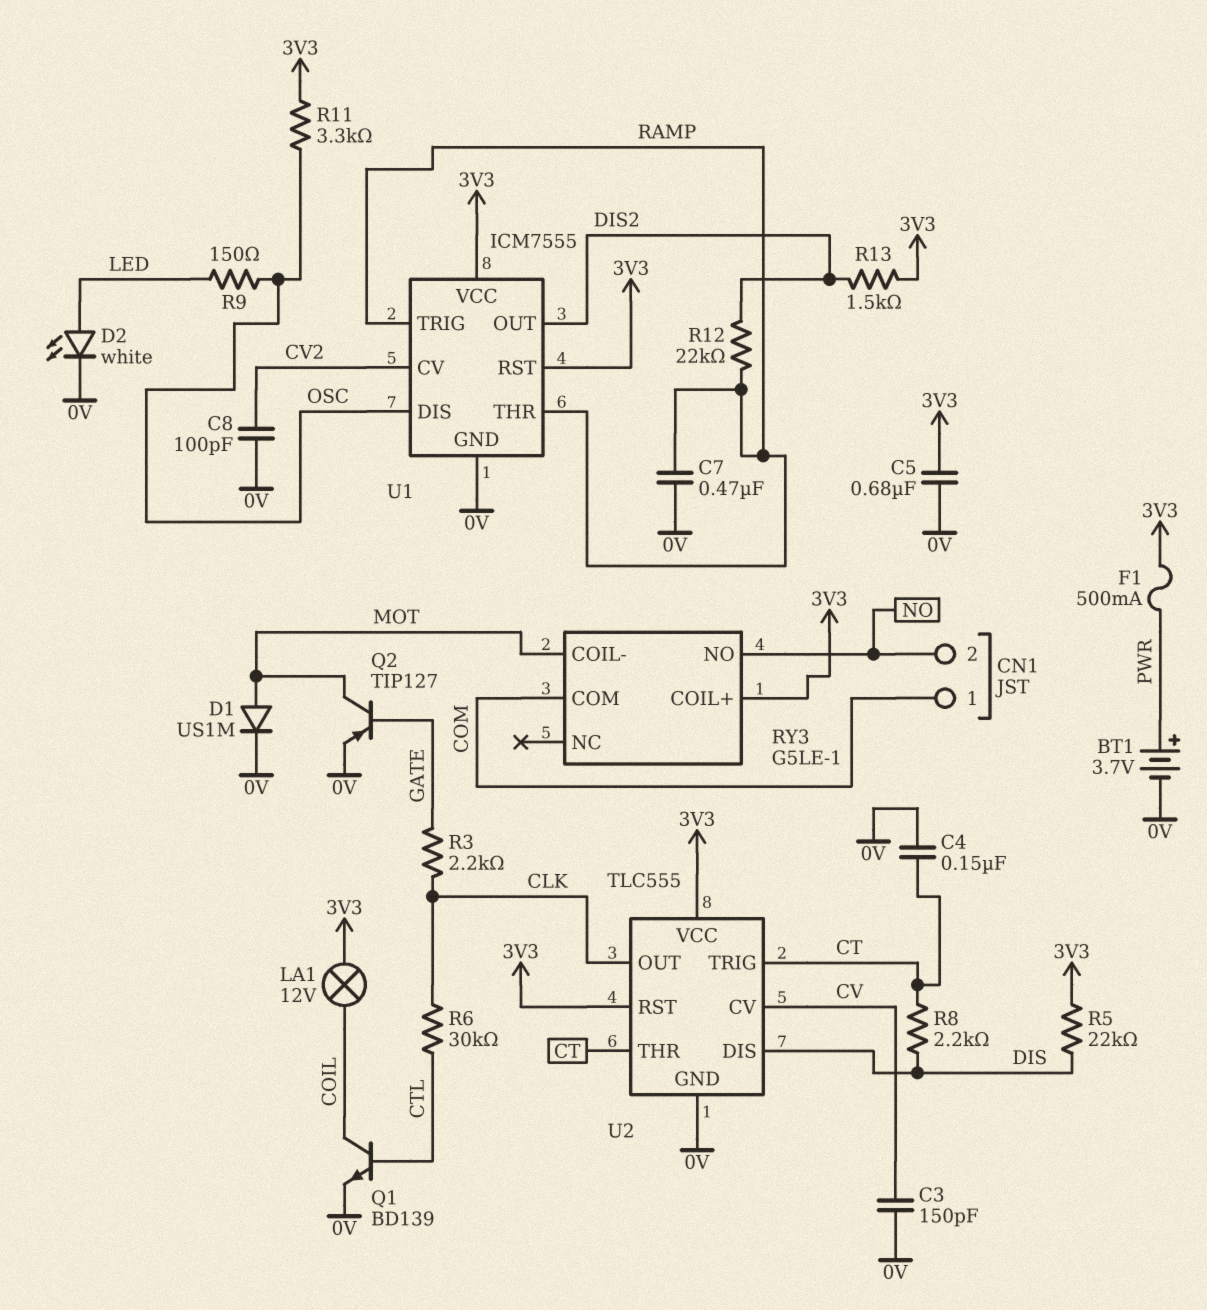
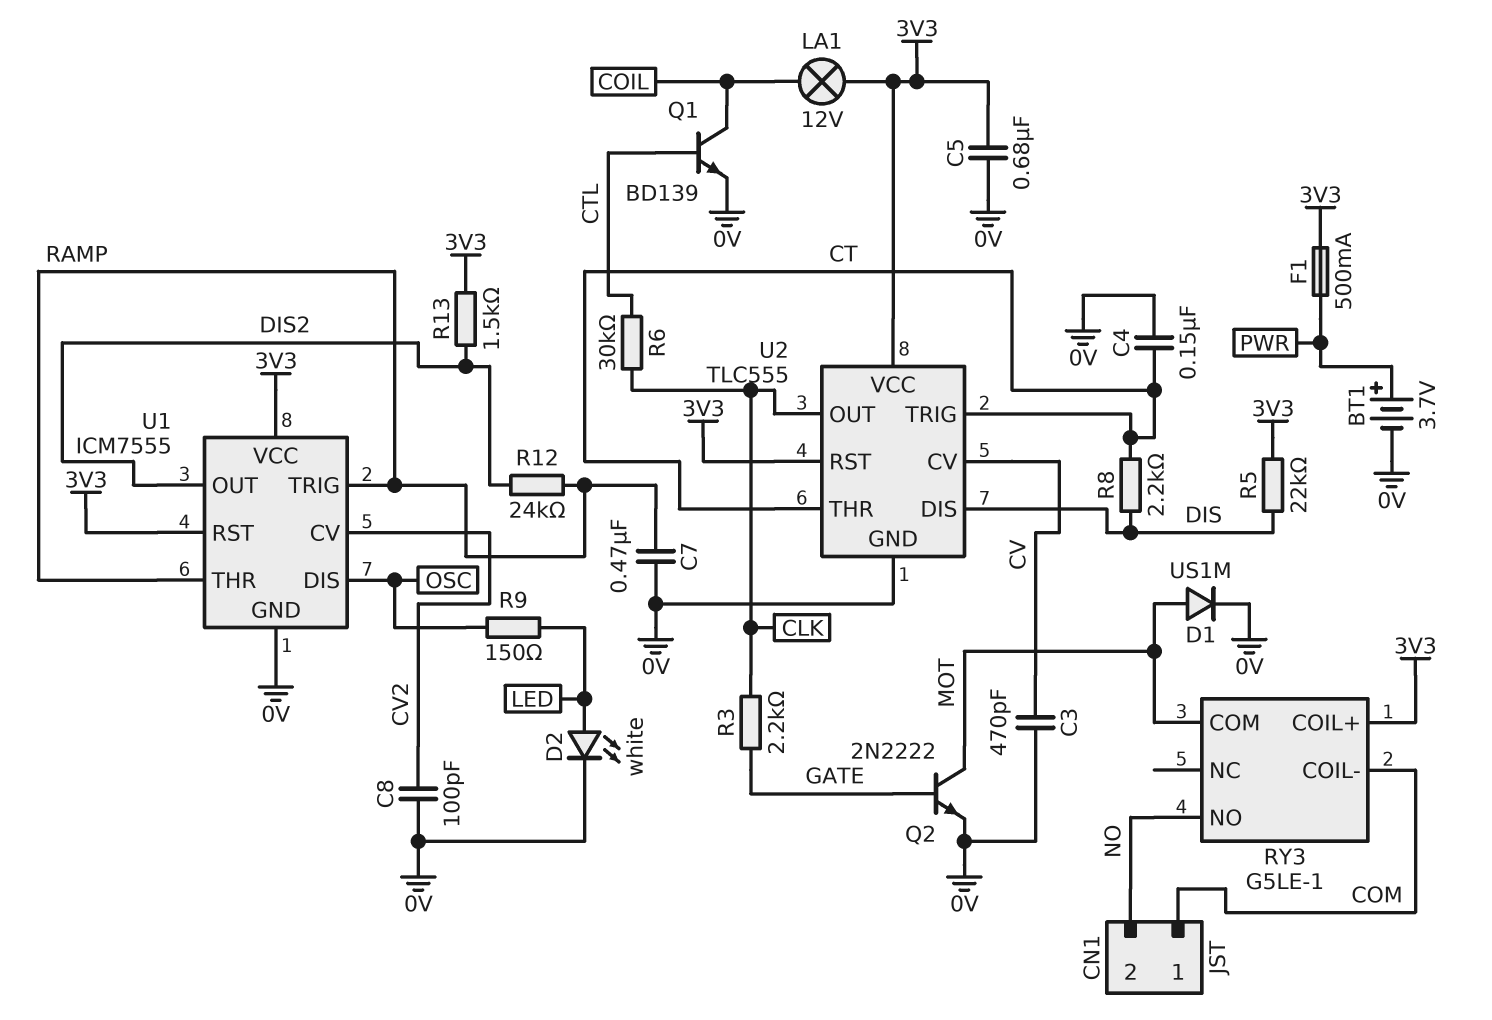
C3: 150pF (0V, CV) -> 470pF (0V, CV)
Q2: PNP TIP127 (B GATE, C MOT, E 0V) -> NPN 2N2222 (B GATE, C MOT, E 0V)
R11: 3.3k (3V3, OSC) -> none
R12: 22k (DIS2, RAMP) -> 24k (DIS2, RAMP)
RY3 pin COIL-: MOT -> COM
RY3 pin COM: COM -> MOT

